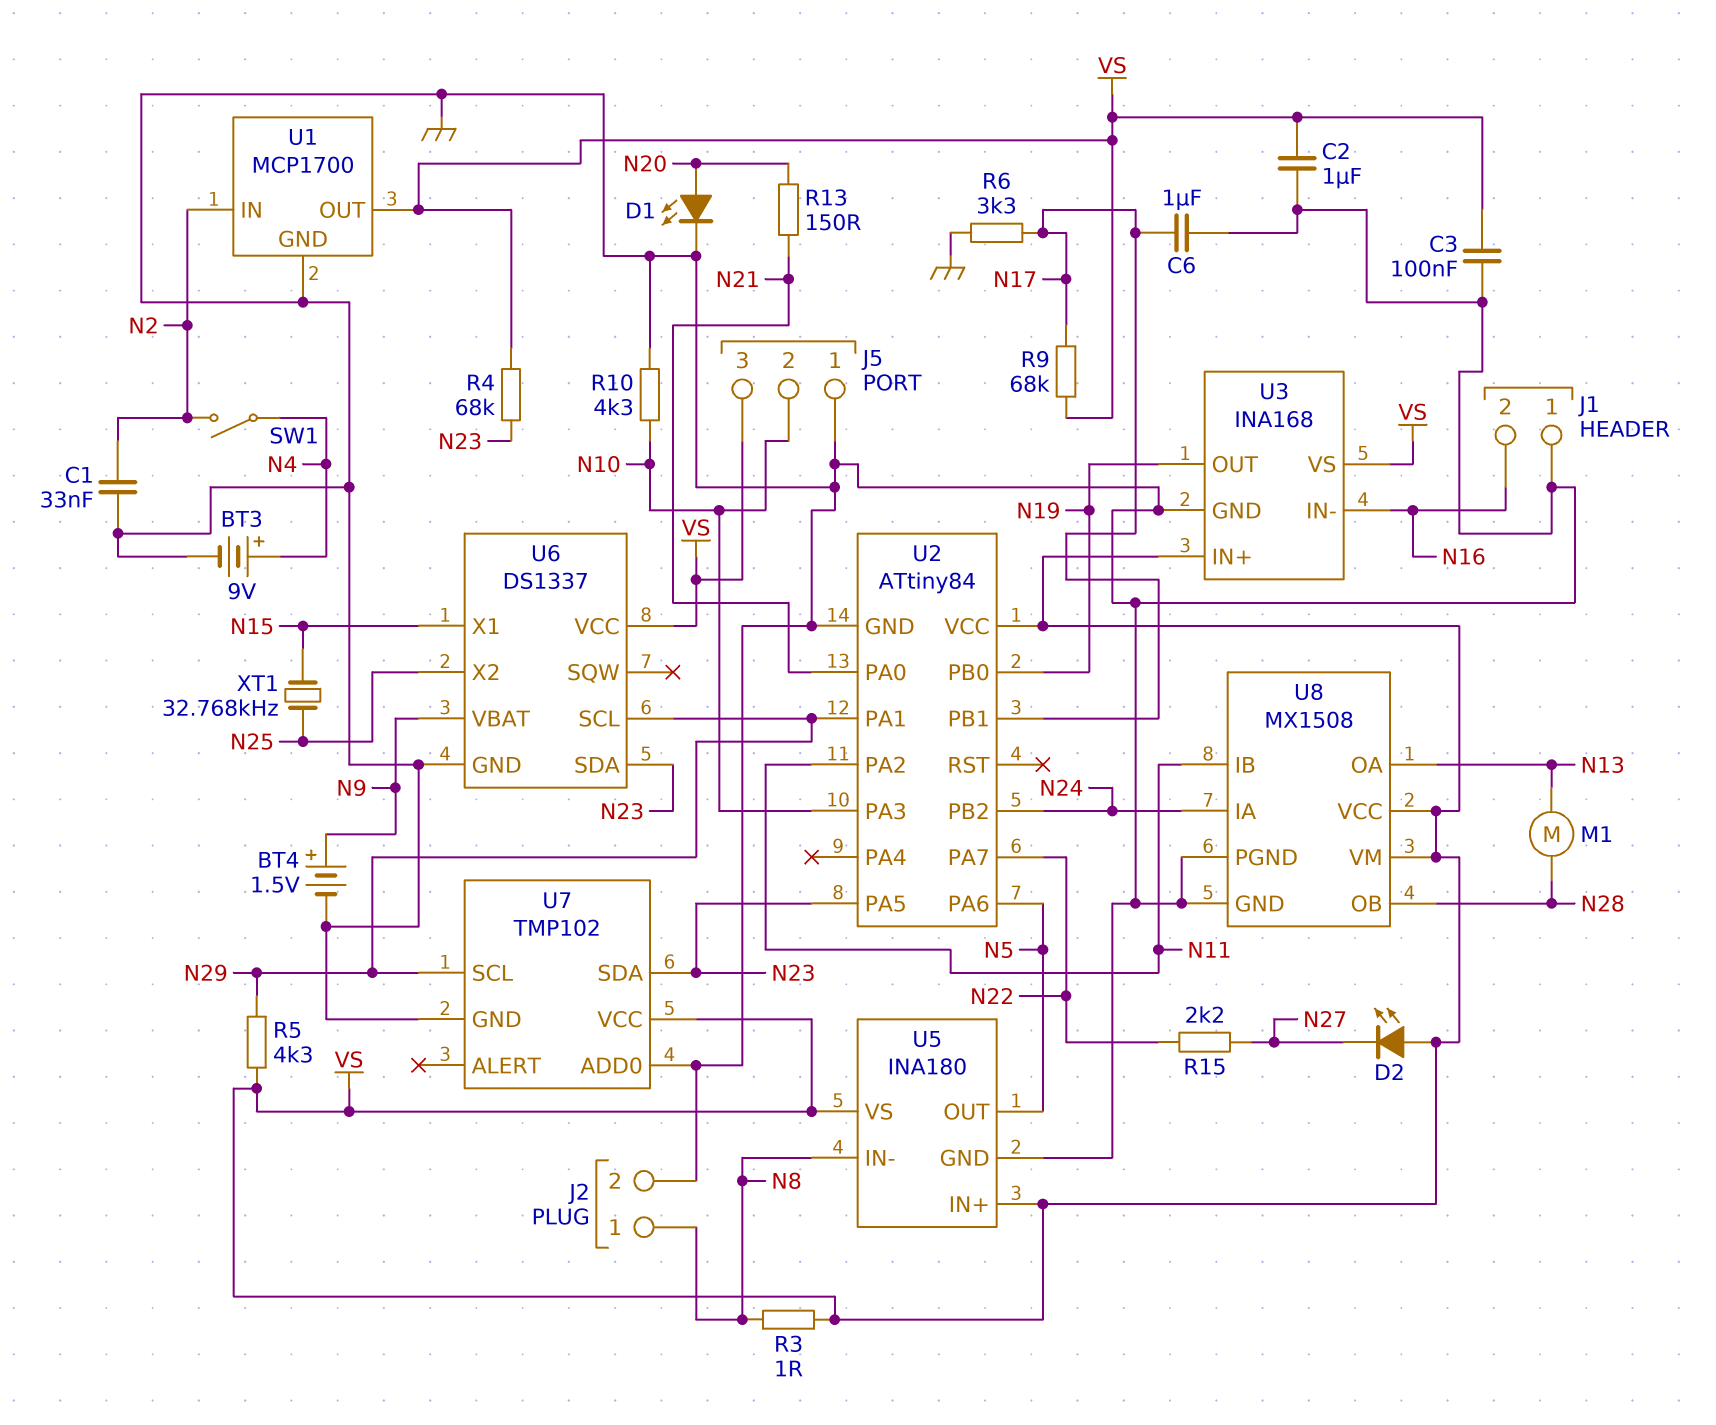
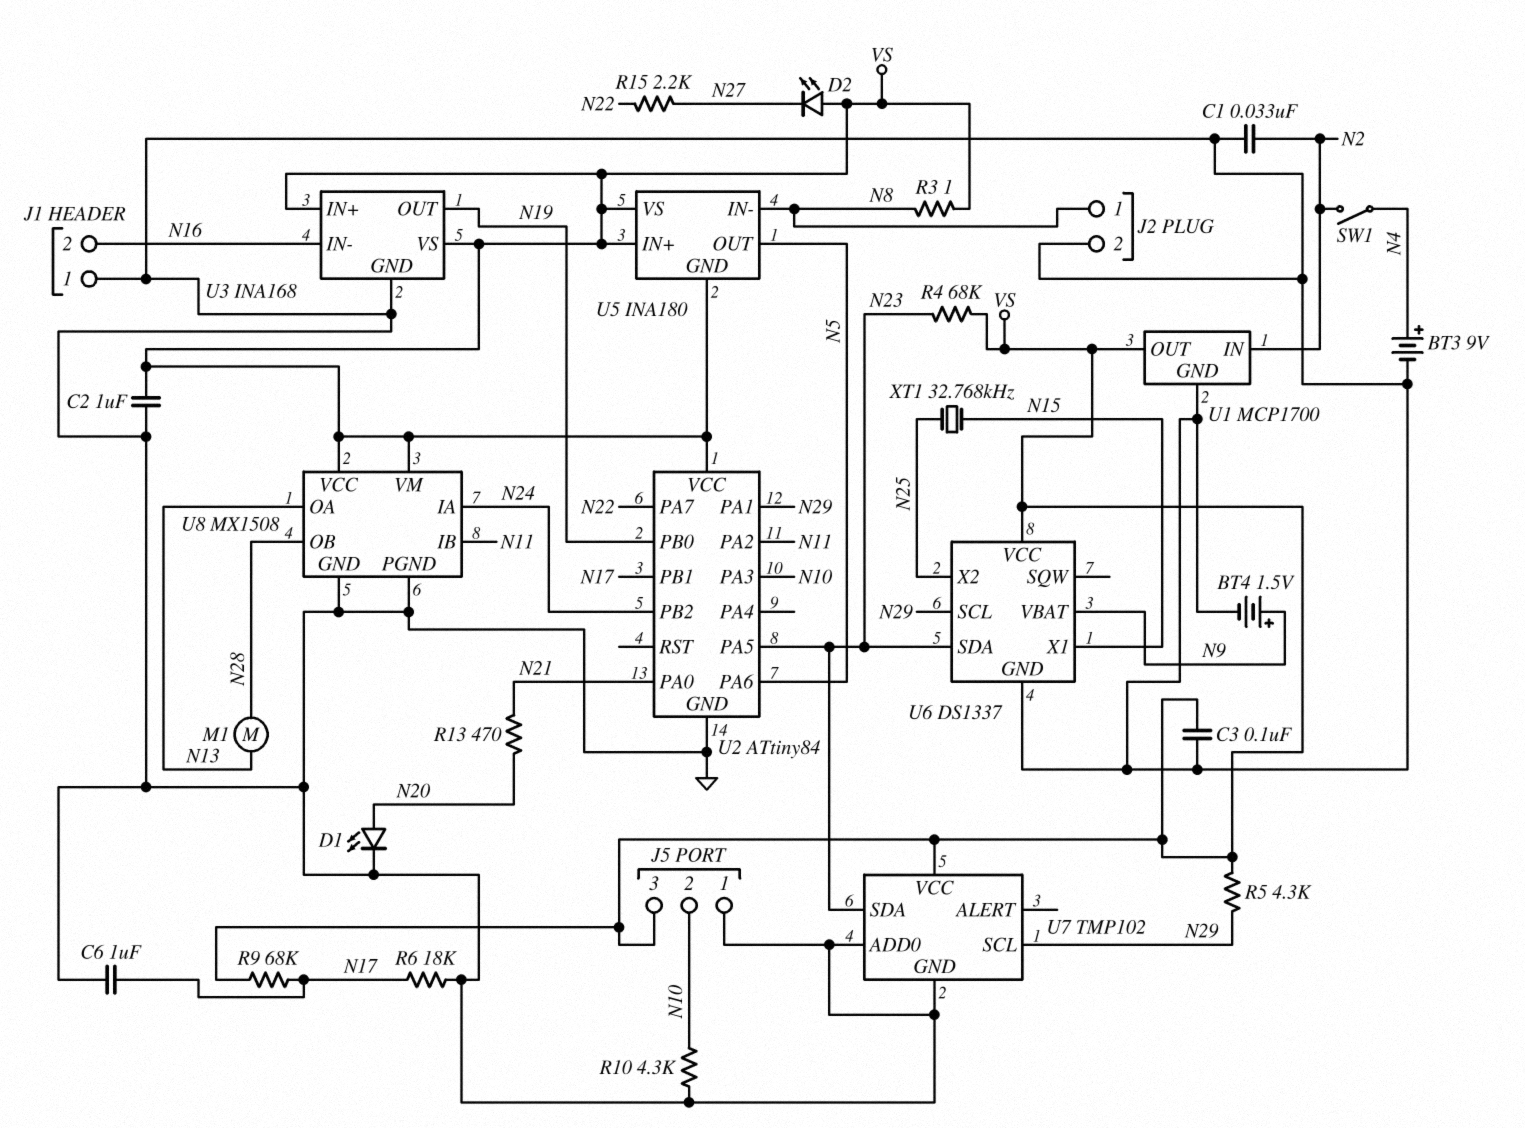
R6: 3.3k (GND, N17) -> 18k (GND, N17)
R13: 150 (N20, N21) -> 470 (N20, N21)
U5 pin GND: GND -> VS

